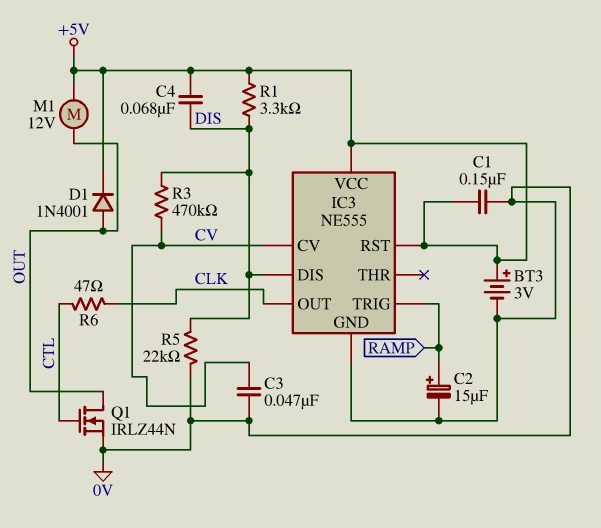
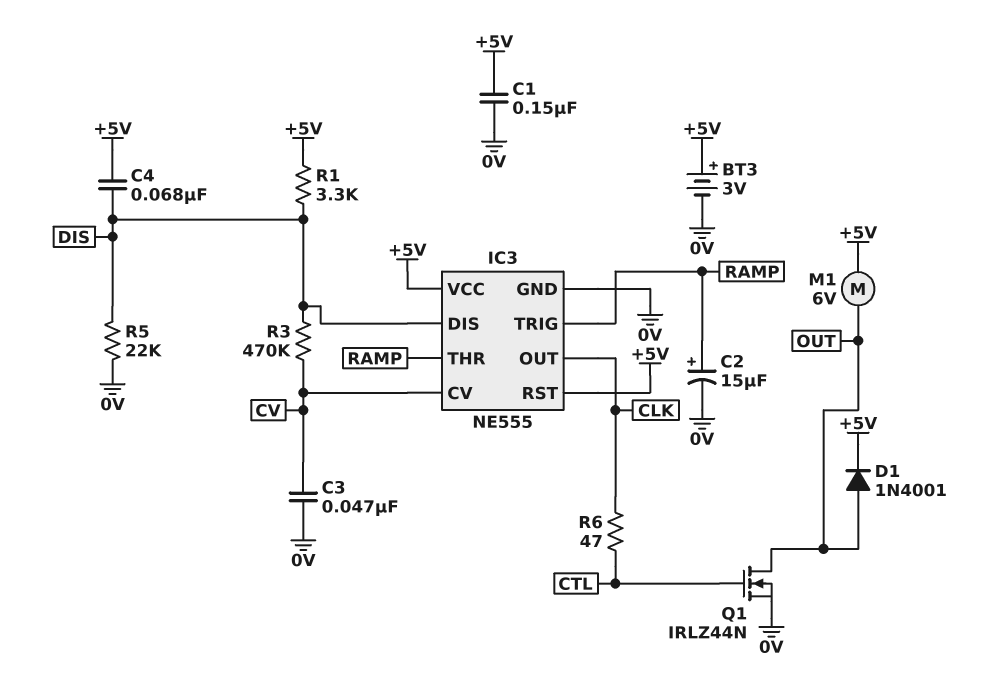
IC3 pin THR: none -> RAMP
M1: motor 12V (+5V, OUT) -> motor 6V (+5V, OUT)

